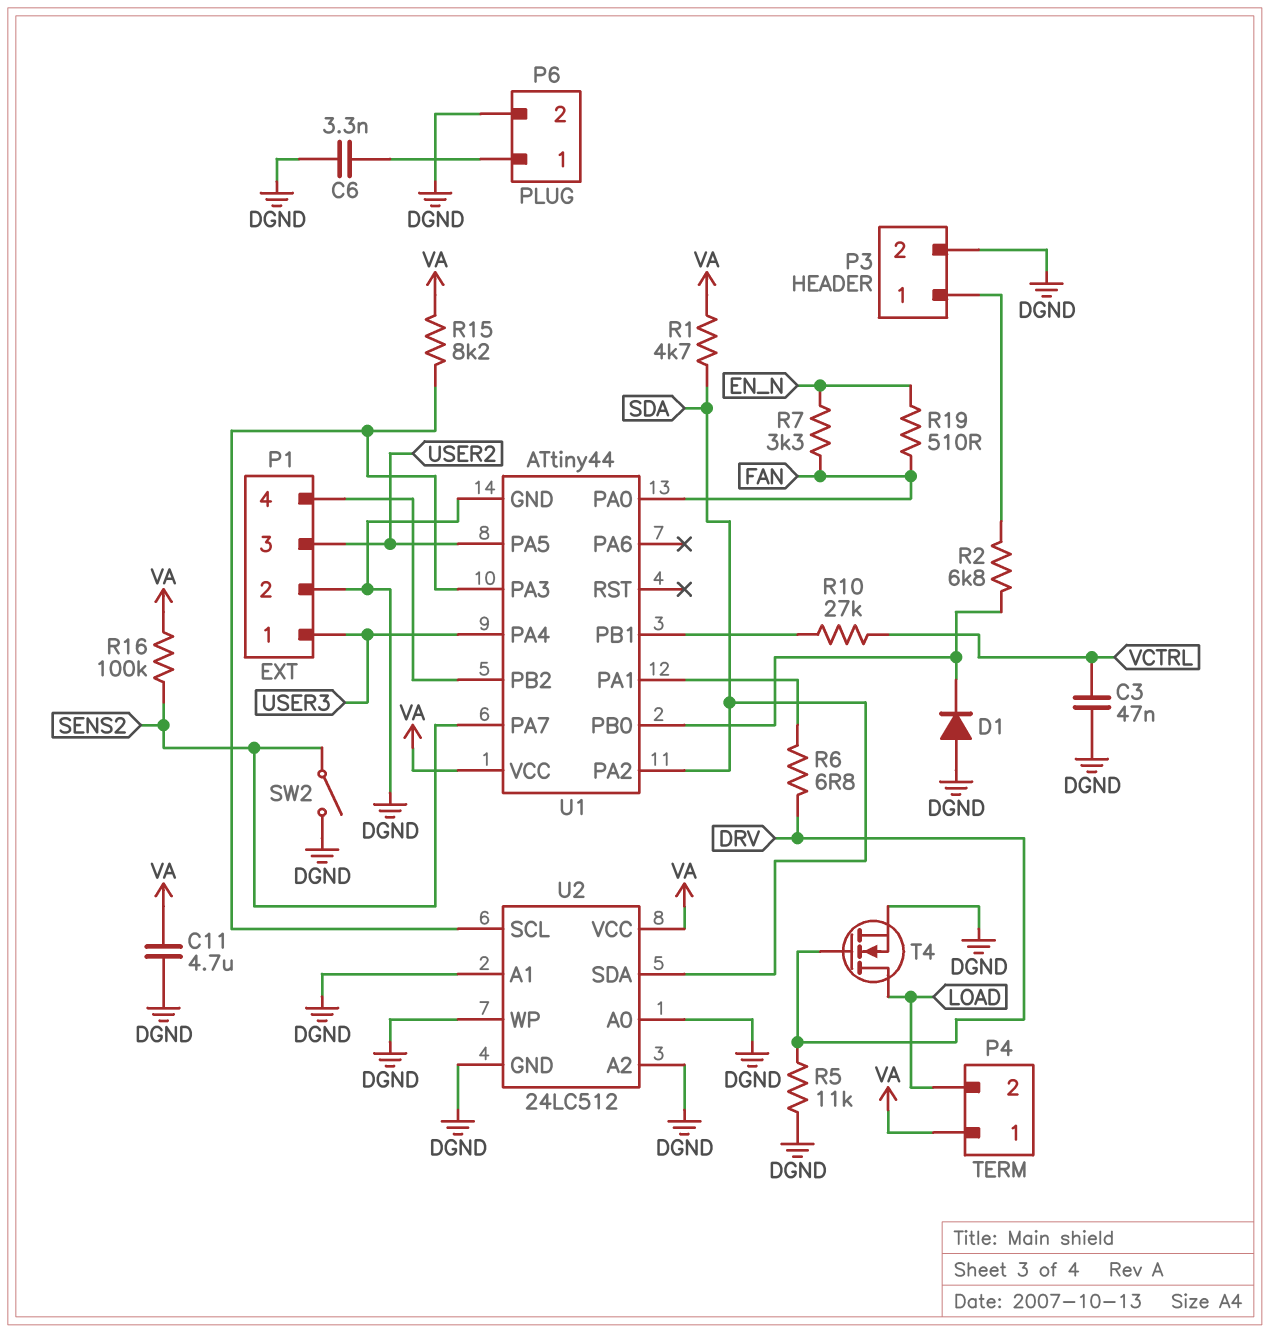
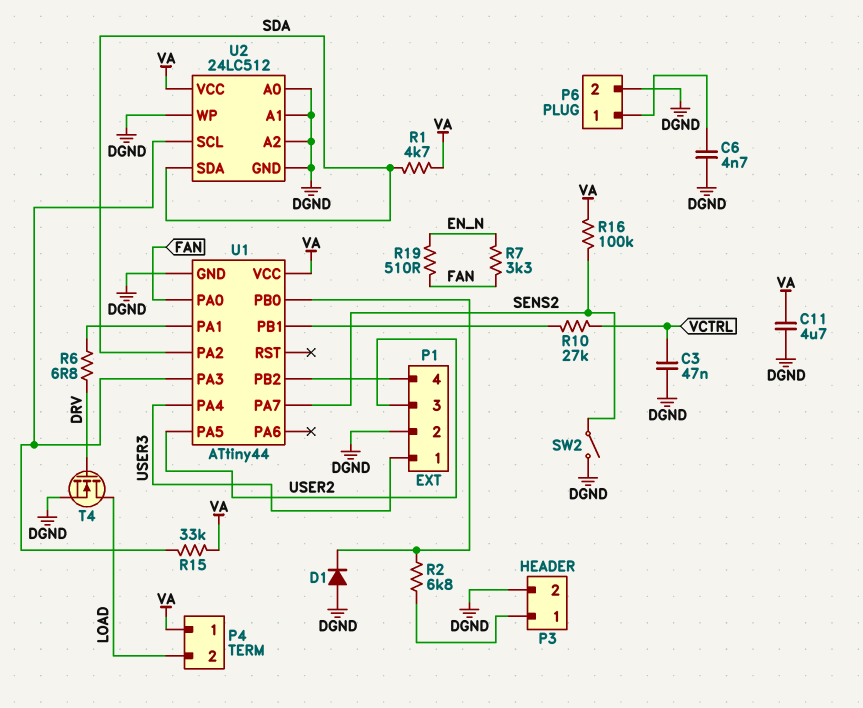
C6: 3.3nF (DGND, P6/1) -> 4.7nF (DGND, P6/1)
R5: 11k (DGND, DRV) -> none
R15: 8.2k (U1/PA3, VA) -> 33k (U1/PA3, VA)

